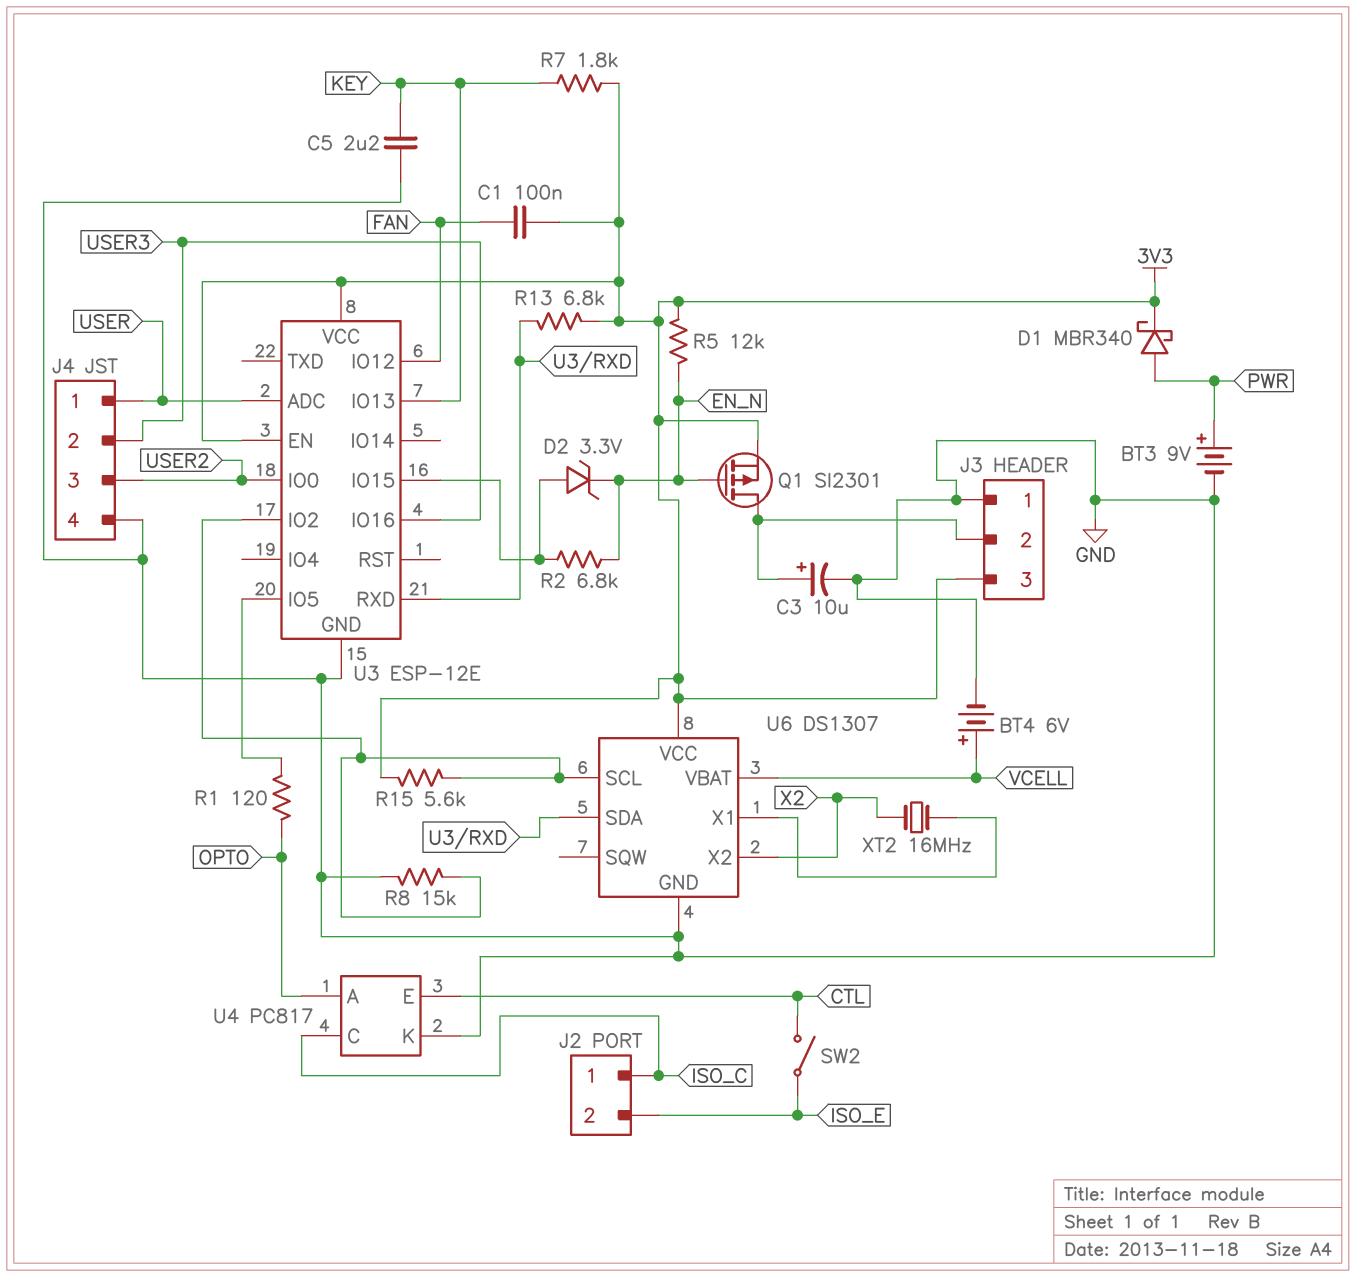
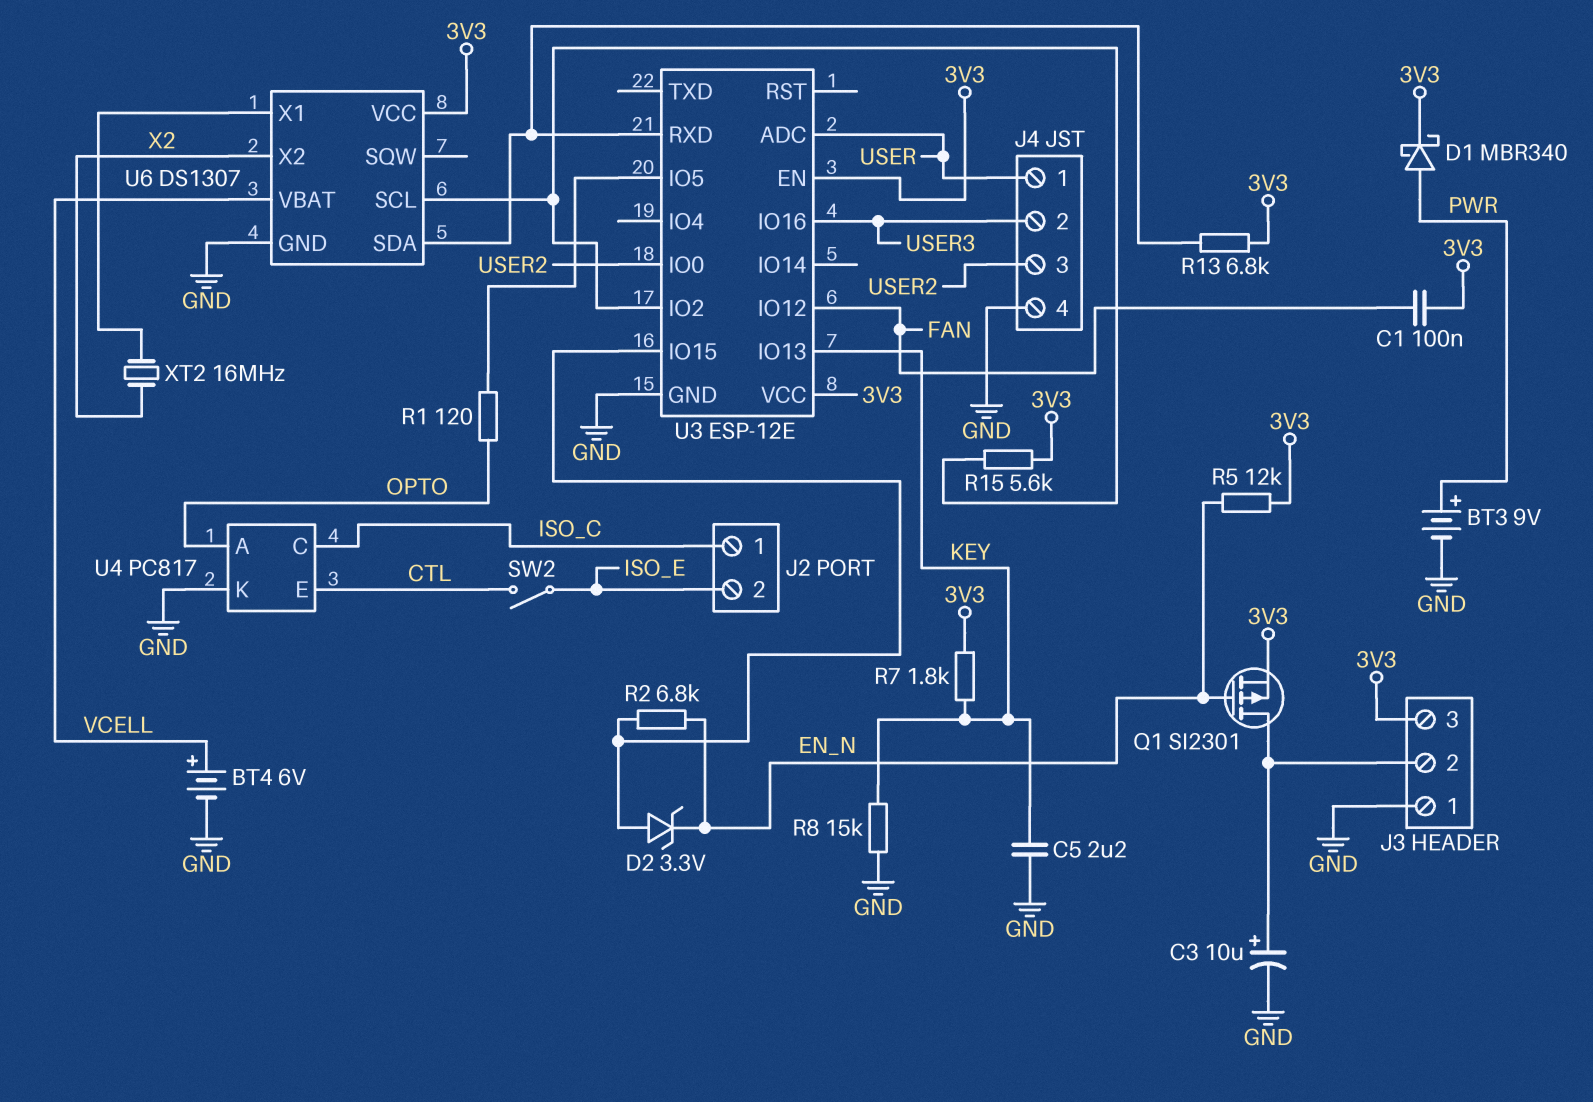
R8: 15k (GND, U3/IO2) -> 15k (GND, KEY)

